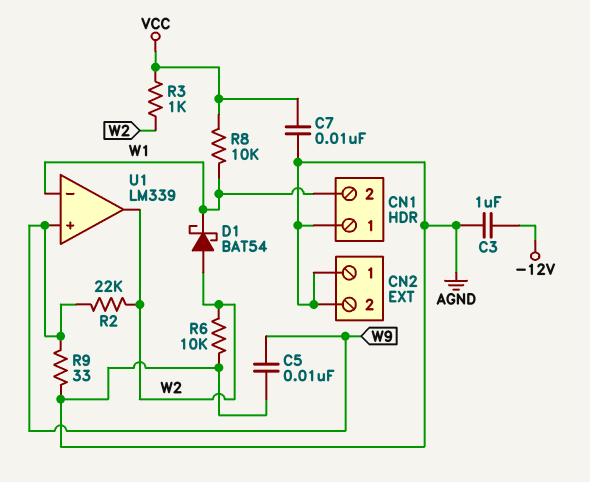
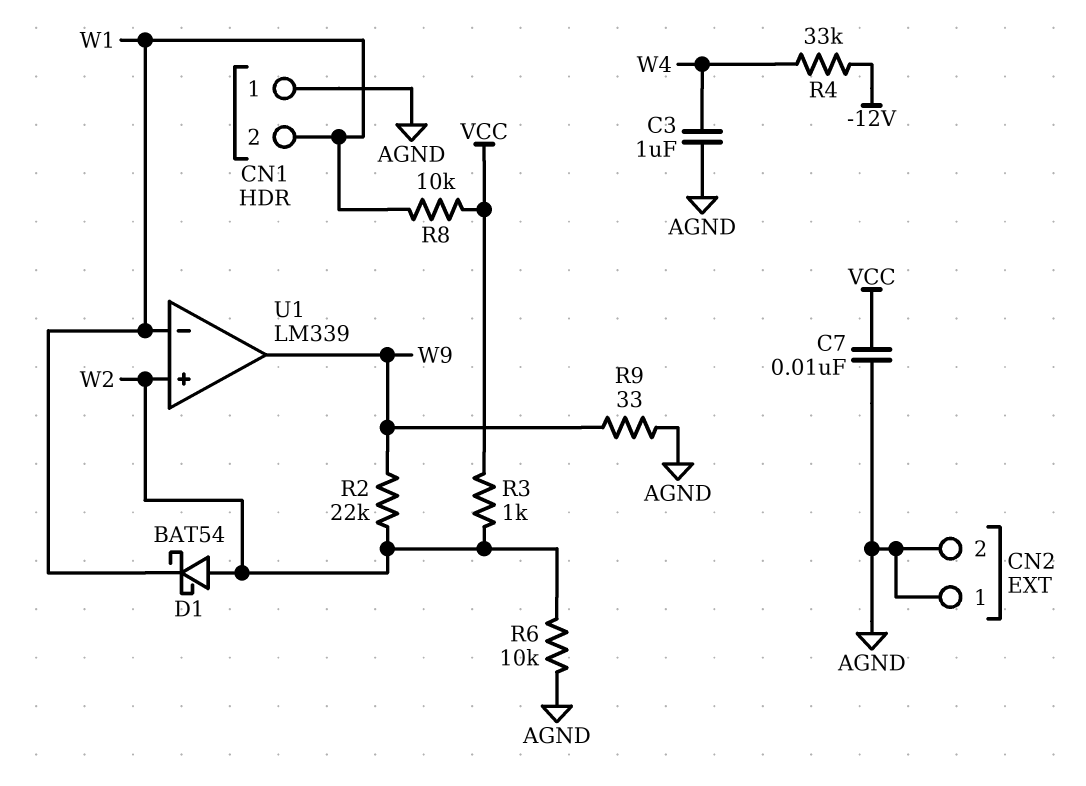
C3: 1uF (-12V, AGND) -> 1uF (AGND, W4)
C5: 10nF (AGND, W9) -> none
R4: none -> 33k (-12V, W4)
U1 pin in+: W9 -> W2
U1 pin out: W2 -> W9

